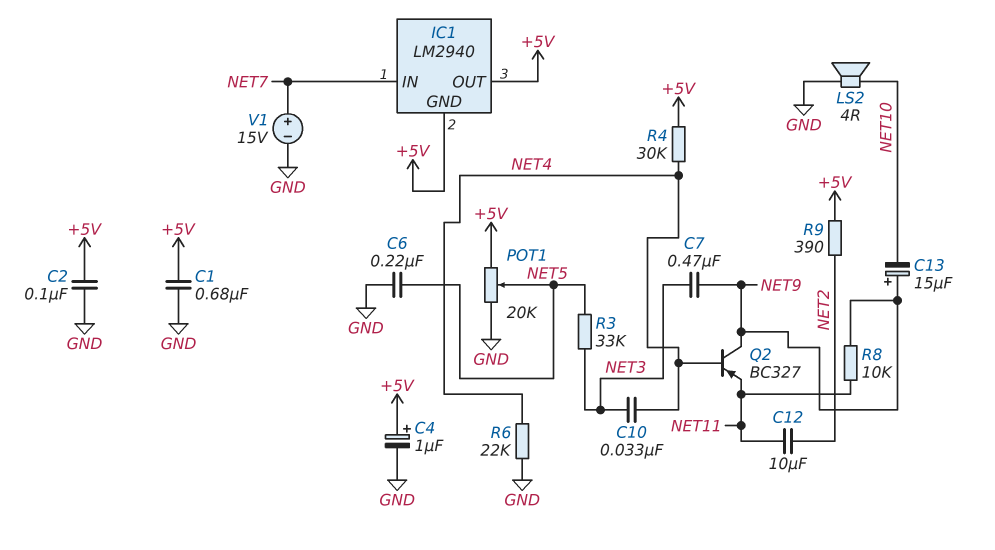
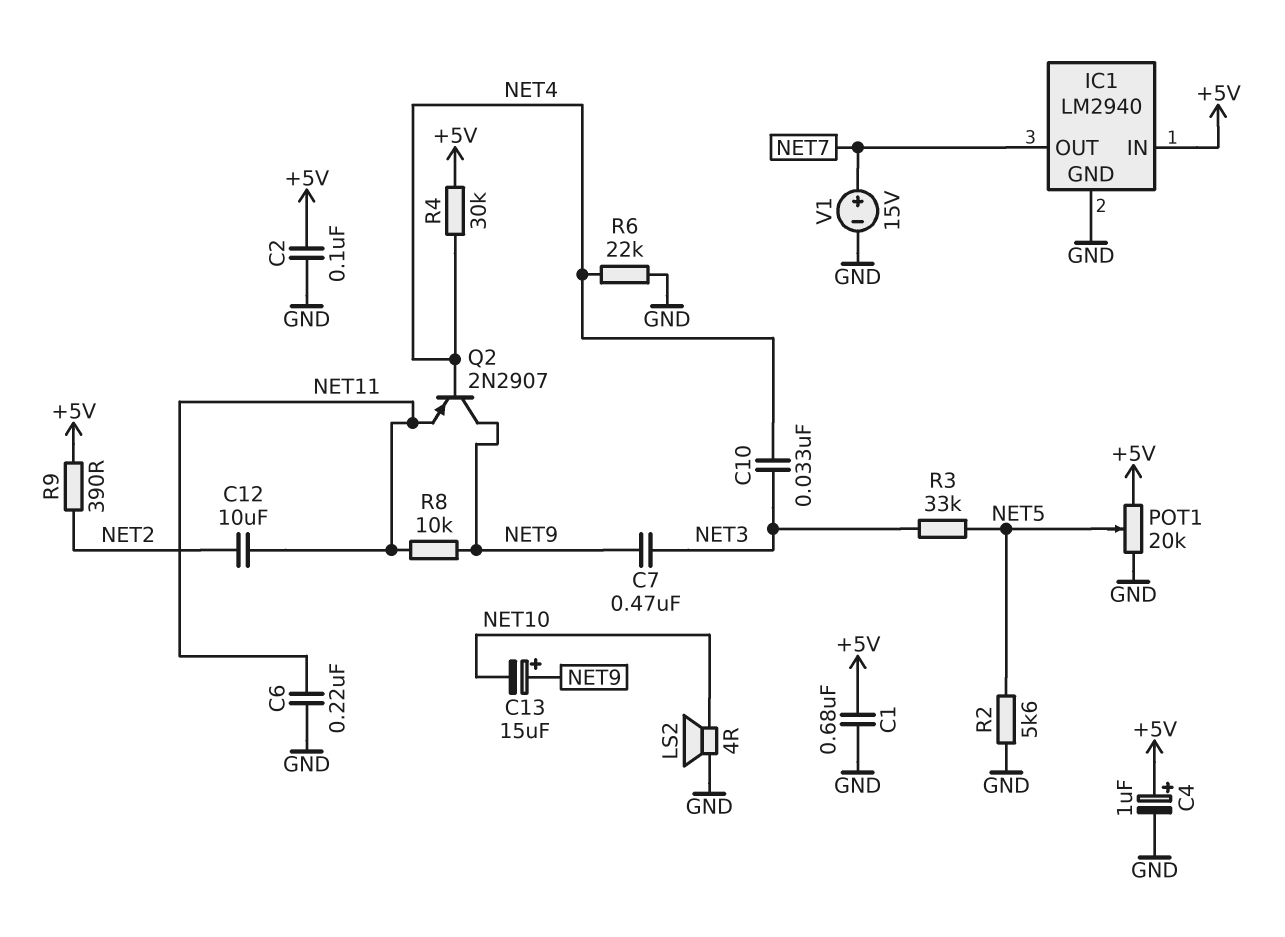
C6: 220nF (GND, NET5) -> 220nF (GND, NET11)
IC1 pin GND: +5V -> GND
IC1 pin IN: NET7 -> +5V
IC1 pin OUT: +5V -> NET7
Q2: PNP BC327 (B NET4, C NET9, E NET11) -> PNP 2N2907 (B NET4, C NET9, E NET11)
R2: none -> 5.6k (GND, NET5)

